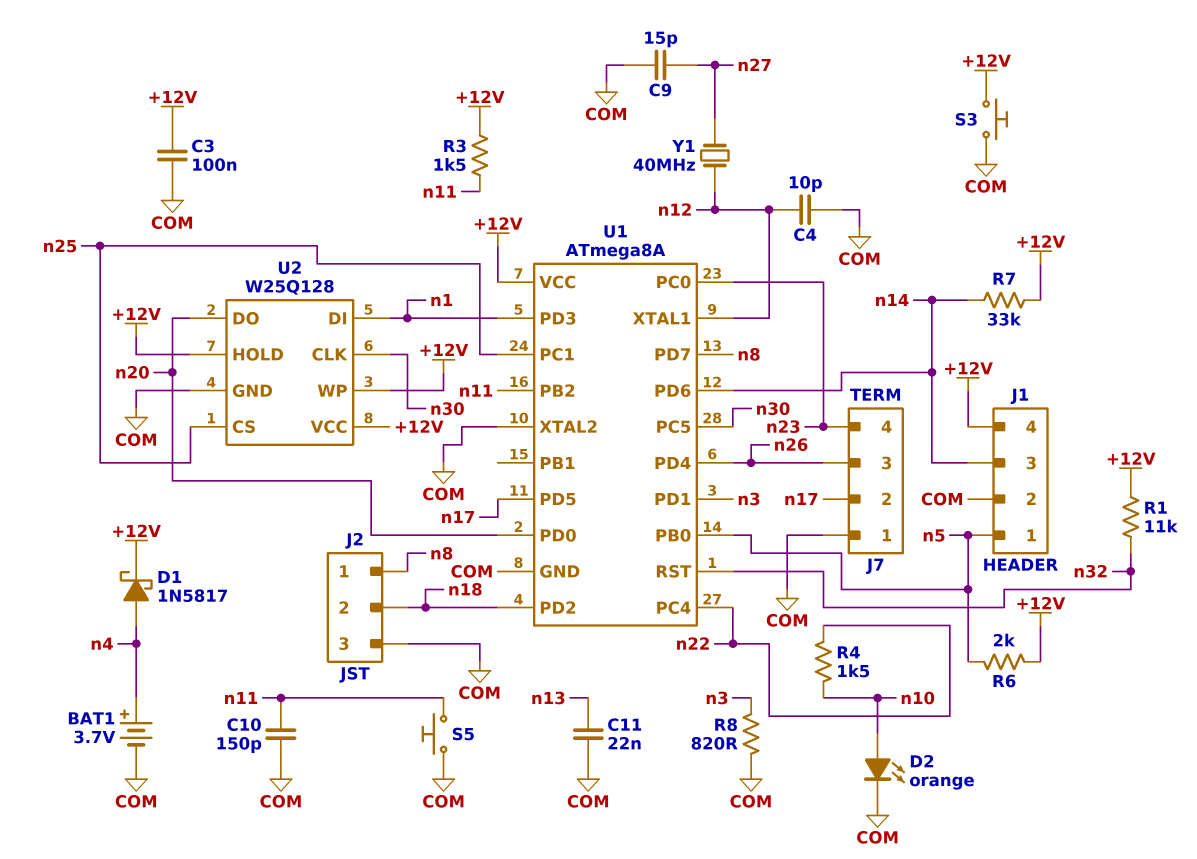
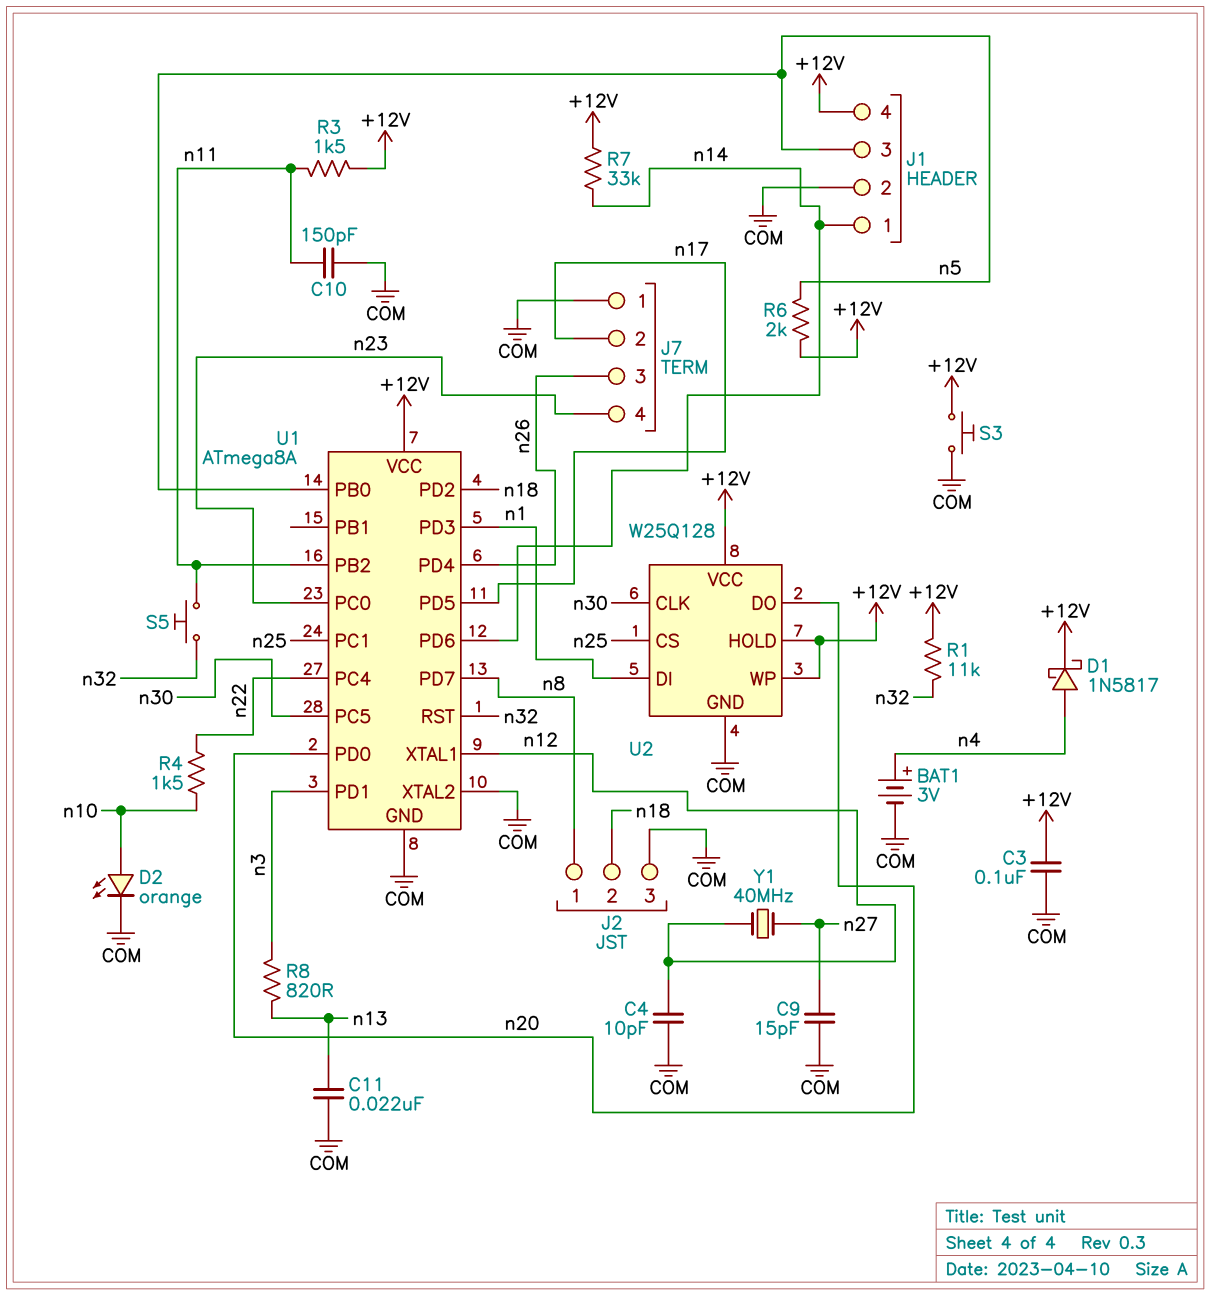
BAT1: 3.7V (plus n4, minus COM) -> 3V (plus n4, minus COM)
J1 pin 1: n5 -> n14
J1 pin 3: n14 -> n5
R8: 820 (COM, n3) -> 820 (n3, n13)
S5: button (COM, n11) -> button (n11, n32)

